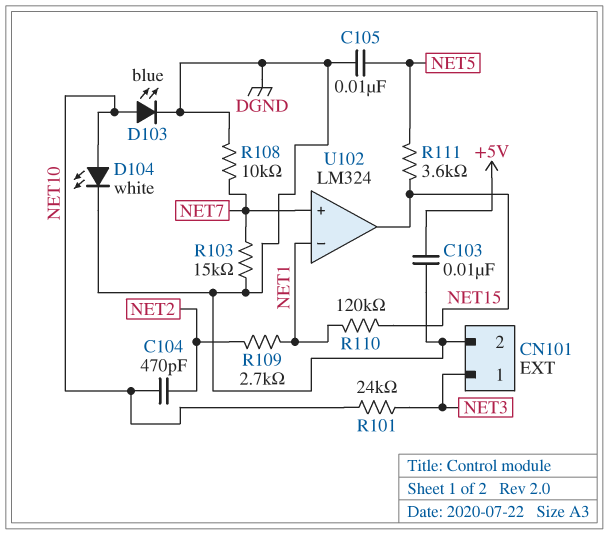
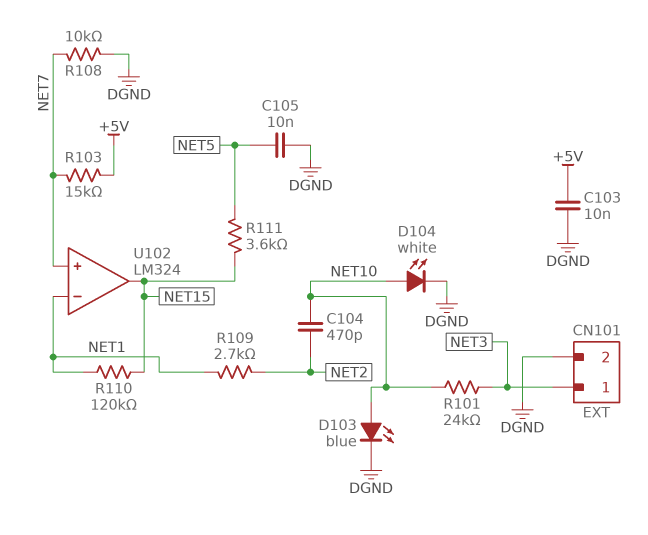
R103: 15k (DGND, NET7) -> 15k (+5V, NET7)

